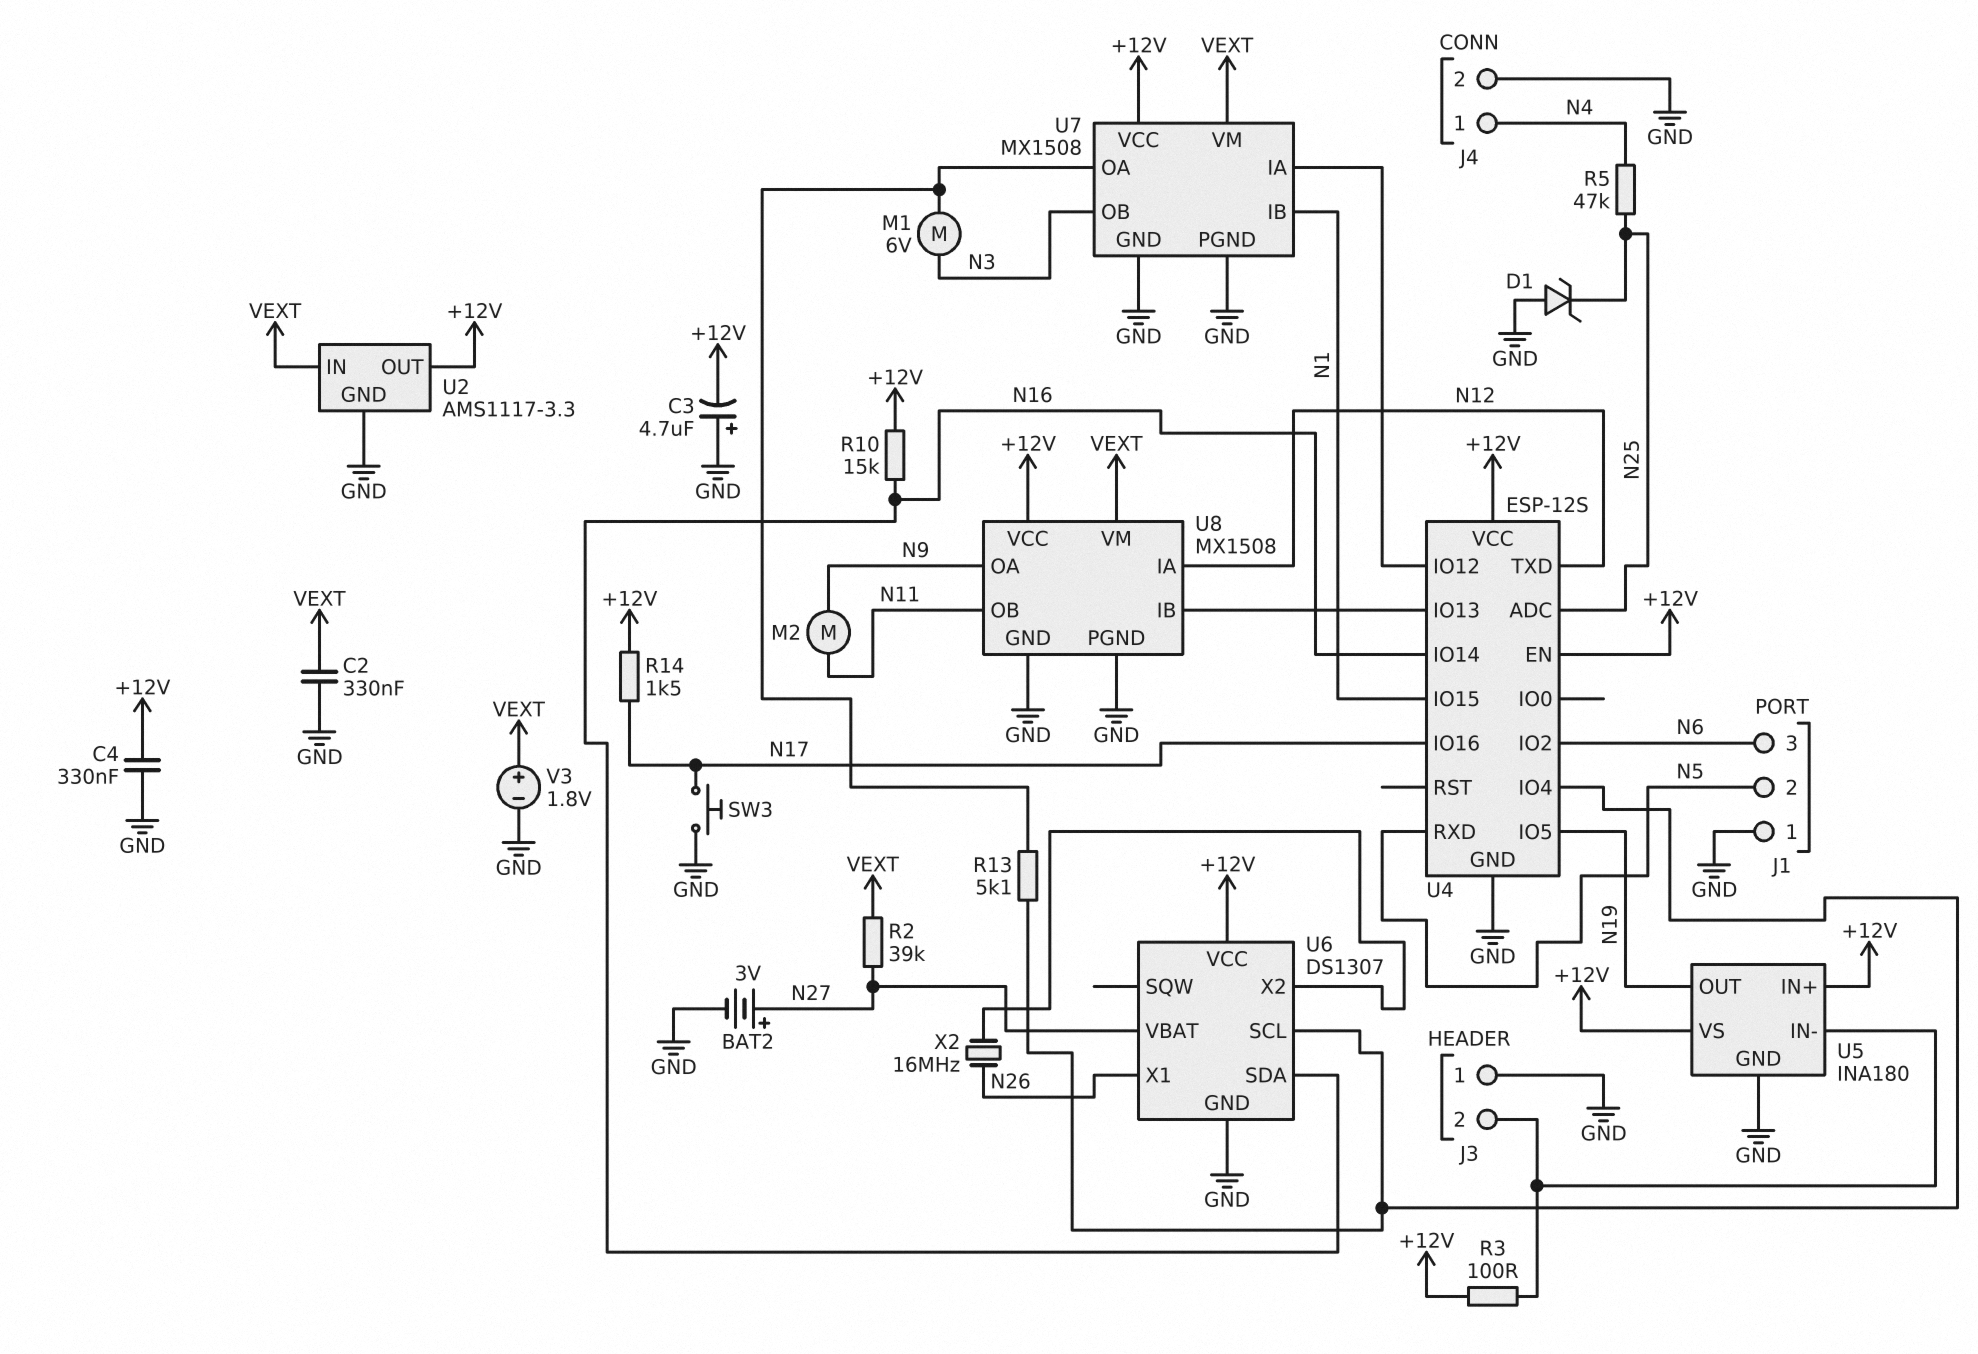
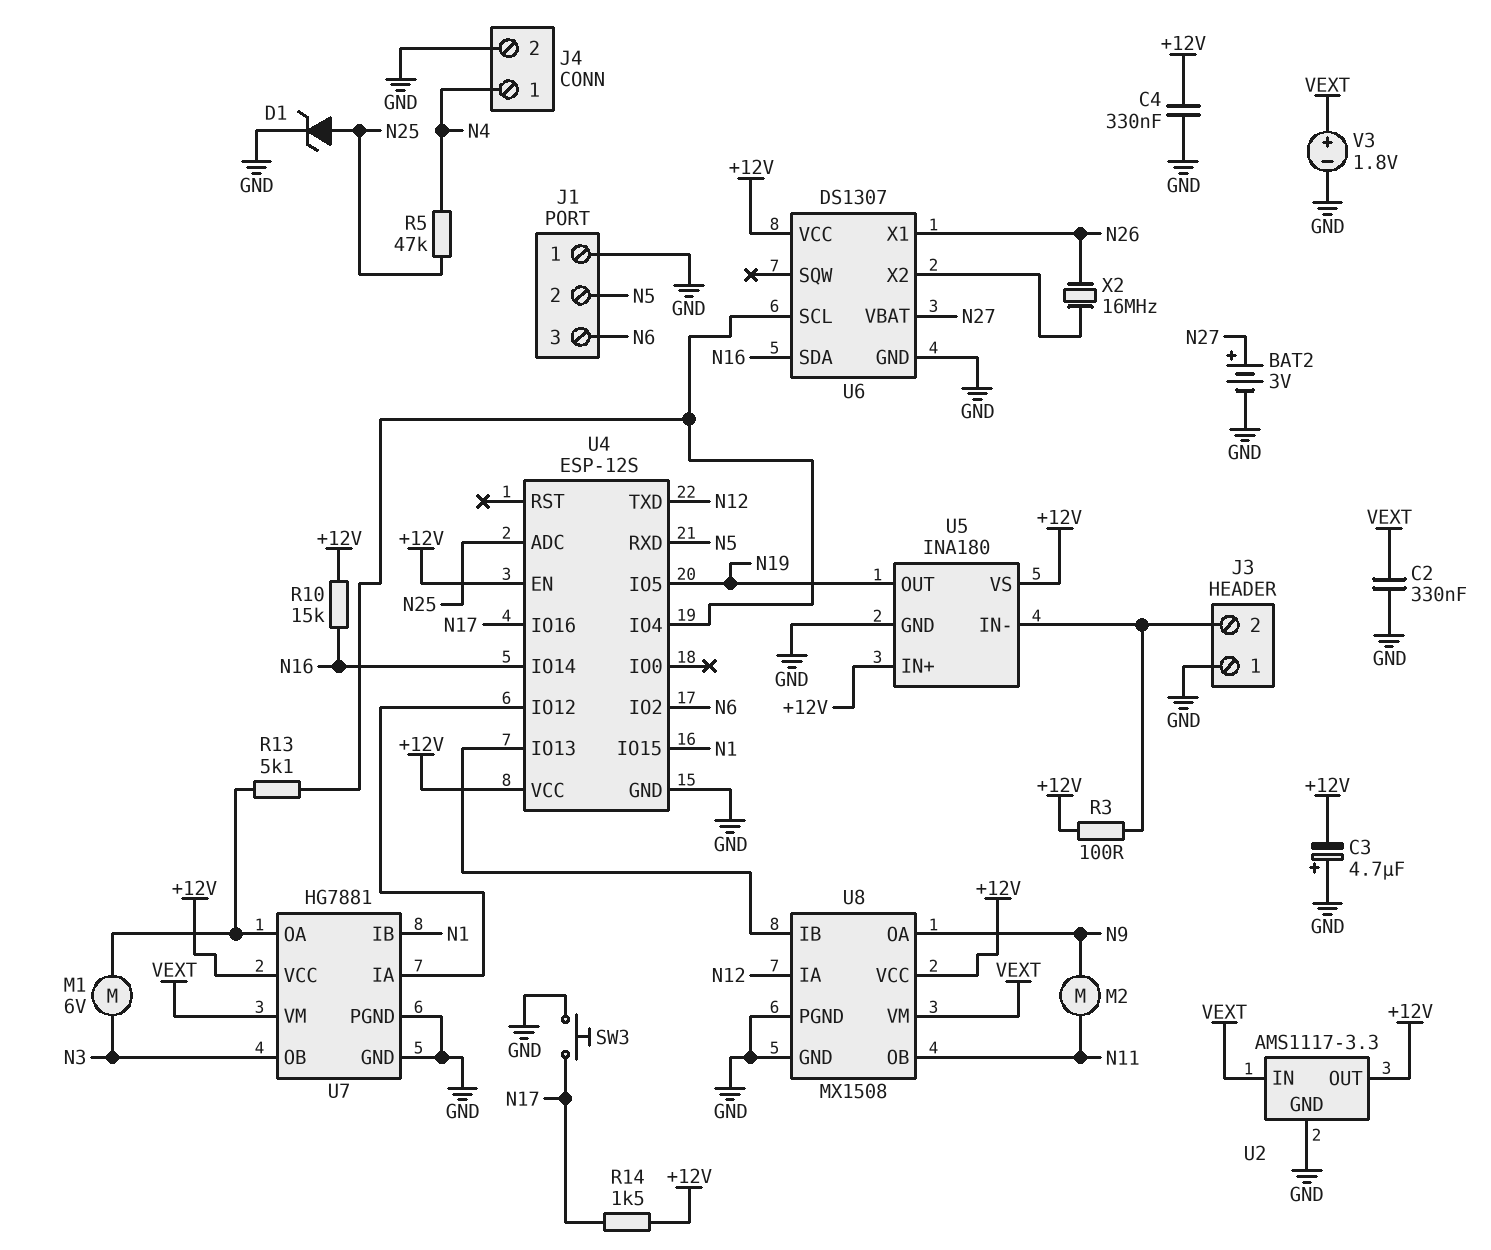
D1: zener (A GND, K N25) -> zener (A N25, K GND)
R2: 39k (N27, VEXT) -> none
U7: MX1508 -> HG7881

